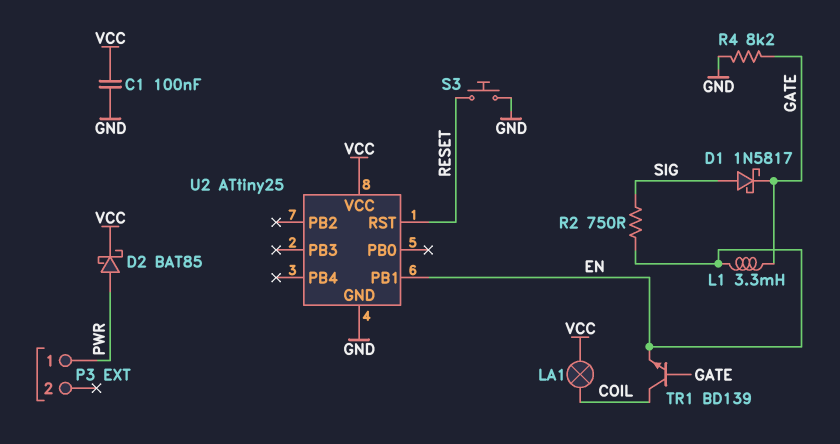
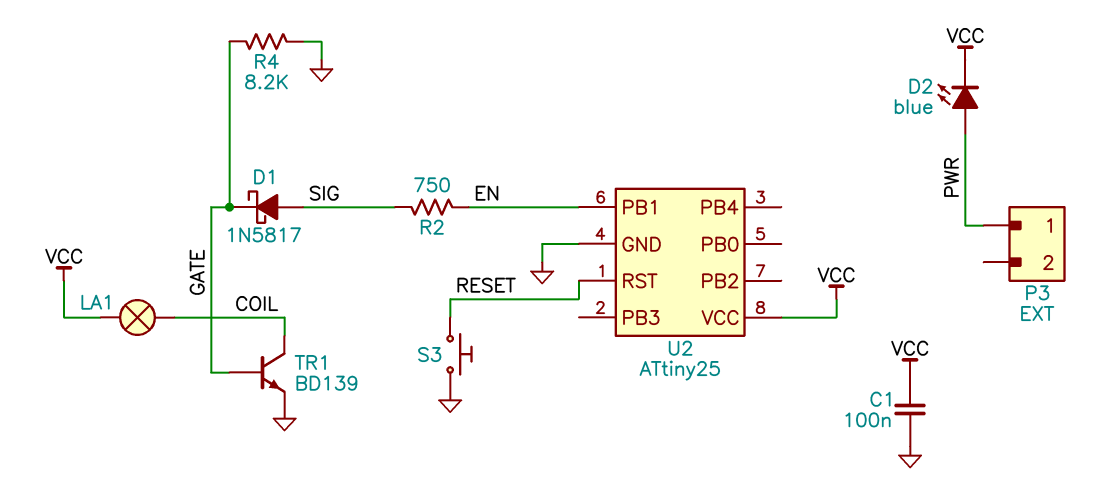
D2: schottky BAT85 (A PWR, K VCC) -> LED blue (A PWR, K VCC)
L1: 3.3mH (EN, GATE) -> none
TR1: NPN BD139 (B GATE, C COIL, E EN) -> NPN BD139 (B GATE, C COIL, E GND)

